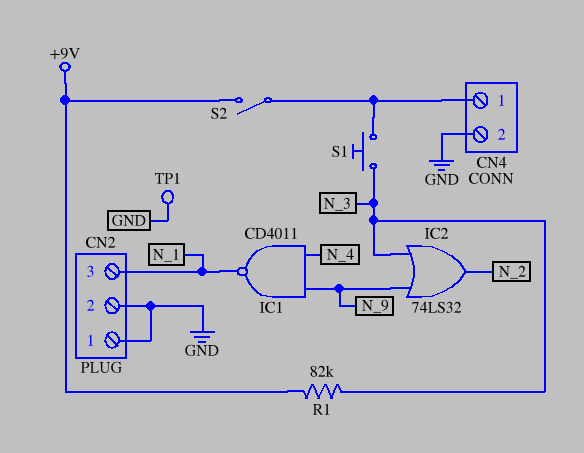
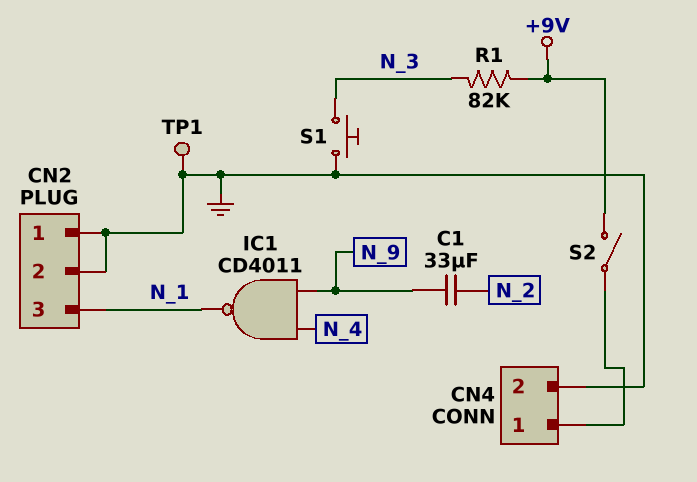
C1: none -> 33uF (N_2, N_9)
IC2: OR 74LS32 (in N_3, in N_9, out N_2) -> none
S1: button (CN4/1, N_3) -> button (GND, N_3)

